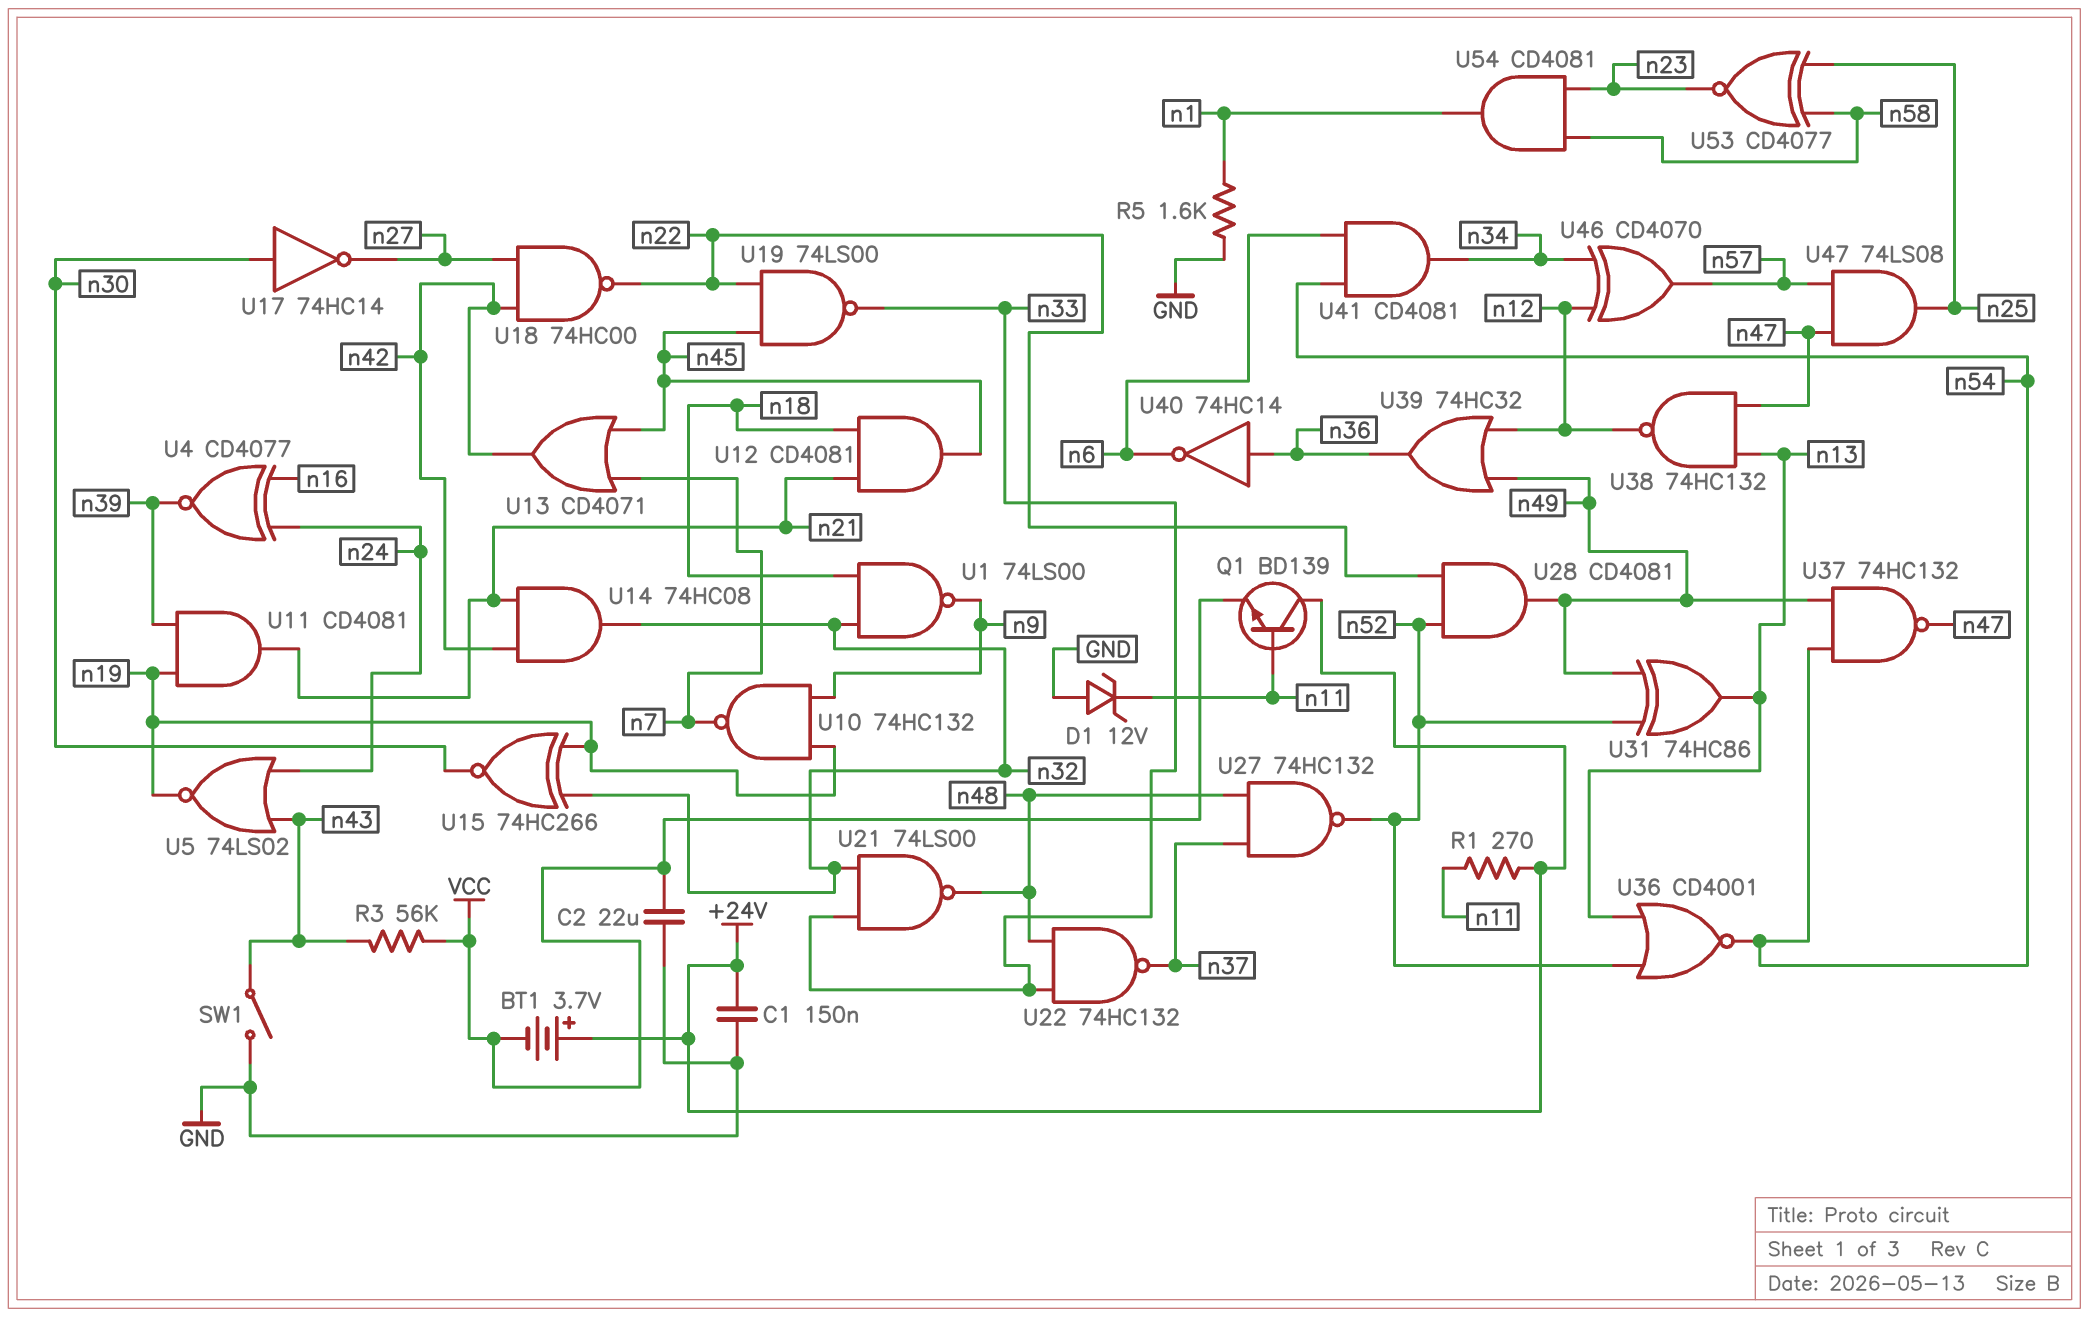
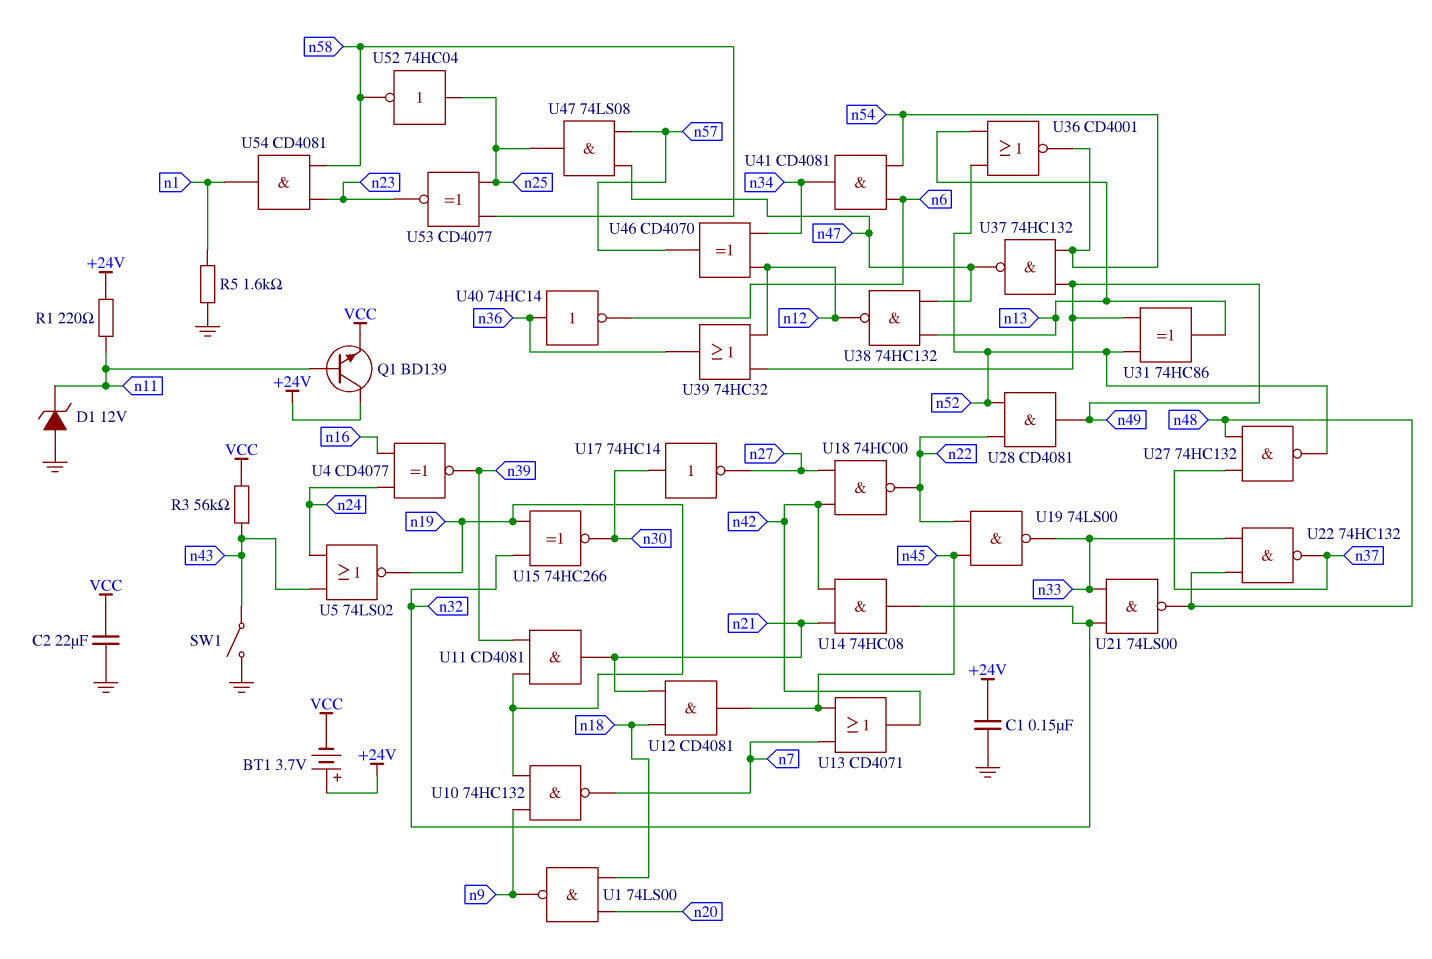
R1: 270 (+24V, n11) -> 220 (+24V, n11)
U1: NAND 74LS00 (in n18, in n32, out n9) -> NAND 74LS00 (in n18, in n20, out n9)
U52: none -> NOT 74HC04 (in n25, out n58)

